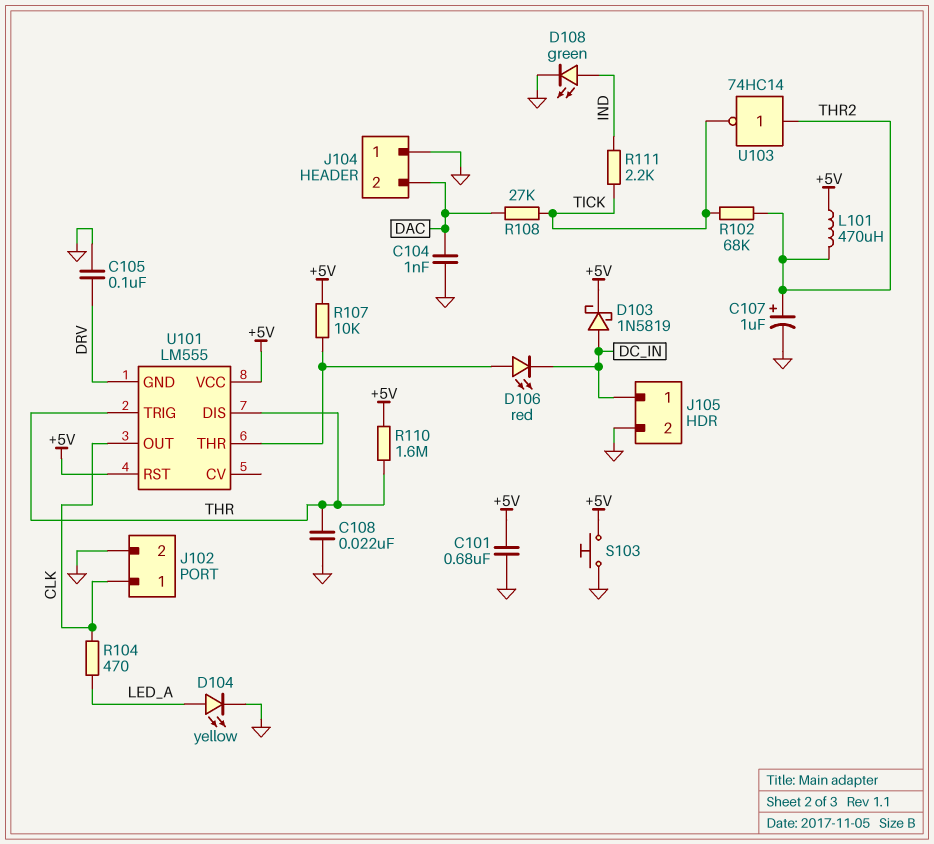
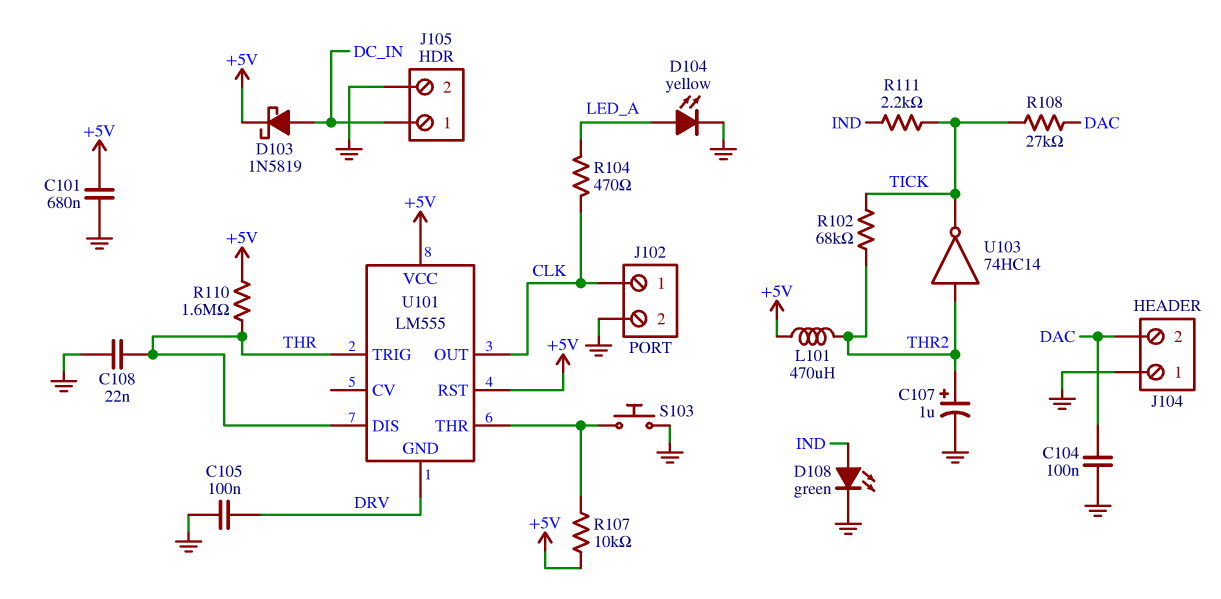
C104: 1nF (DAC, GND) -> 100nF (DAC, GND)
D106: LED red (A U101/THR, K DC_IN) -> none
S103: button (+5V, GND) -> button (GND, U101/THR)

